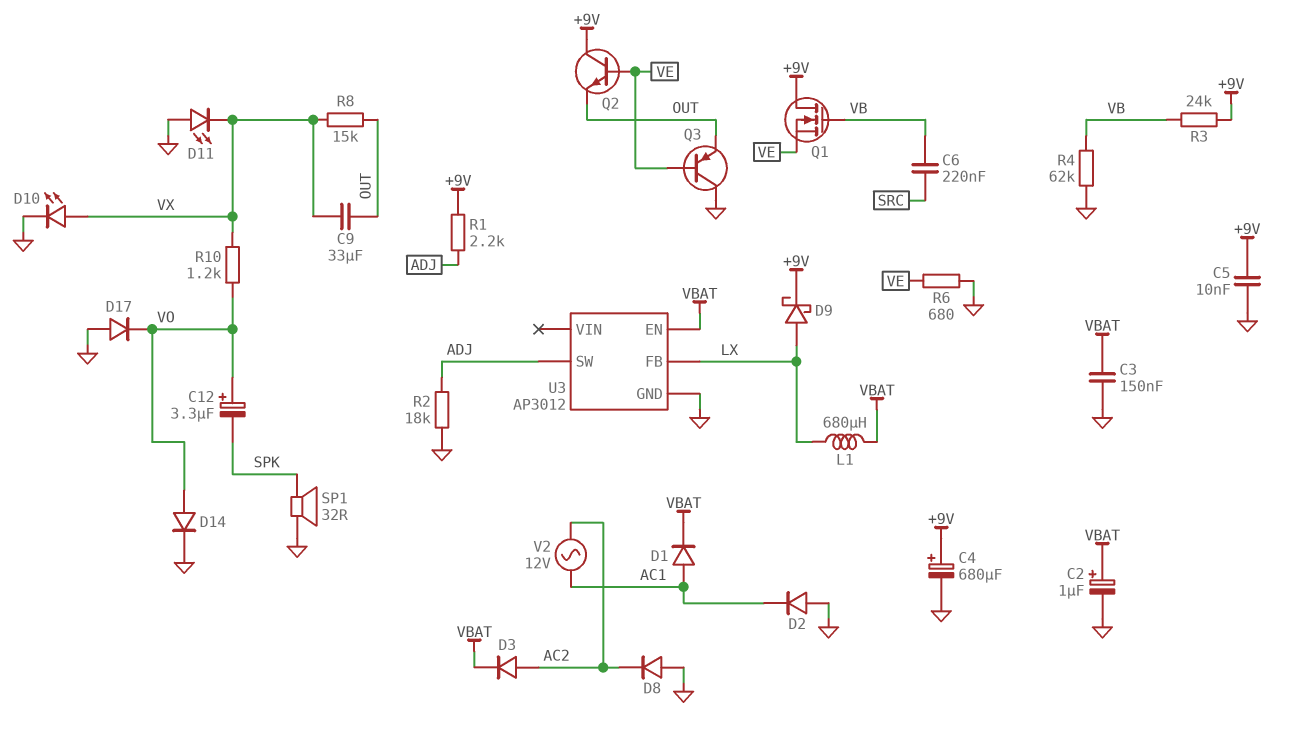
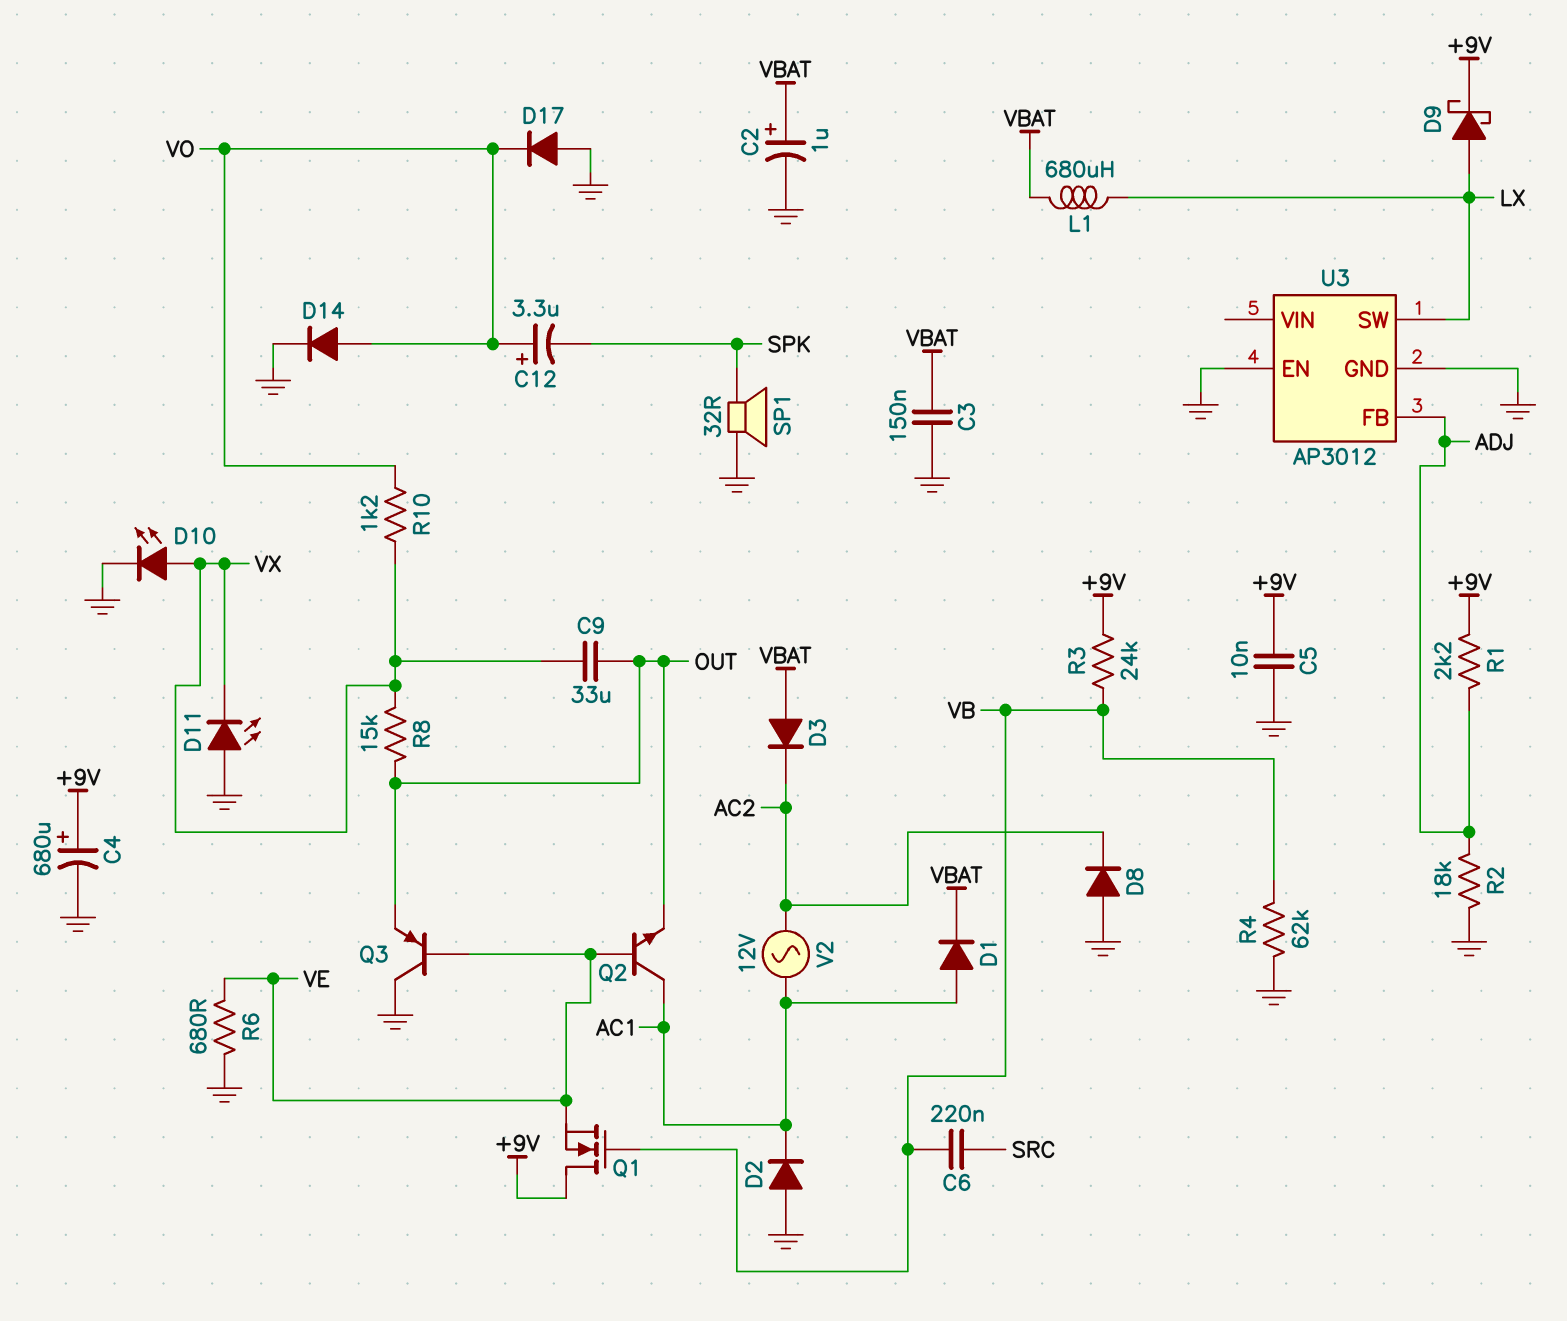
D3: diode (A AC2, K VBAT) -> diode (A VBAT, K AC2)
Q2: NPN (B VE, C +9V, E OUT) -> NPN (B VE, C AC1, E OUT)
U3 pin EN: VBAT -> GND
U3 pin FB: LX -> ADJ
U3 pin SW: ADJ -> LX

